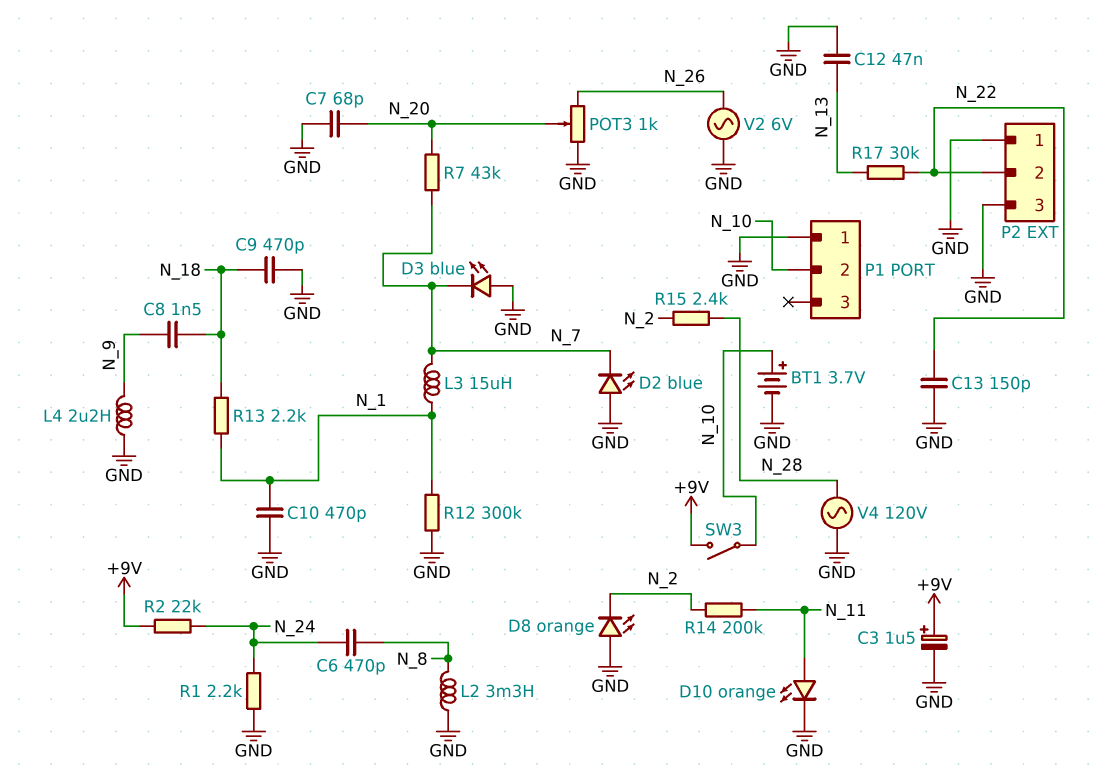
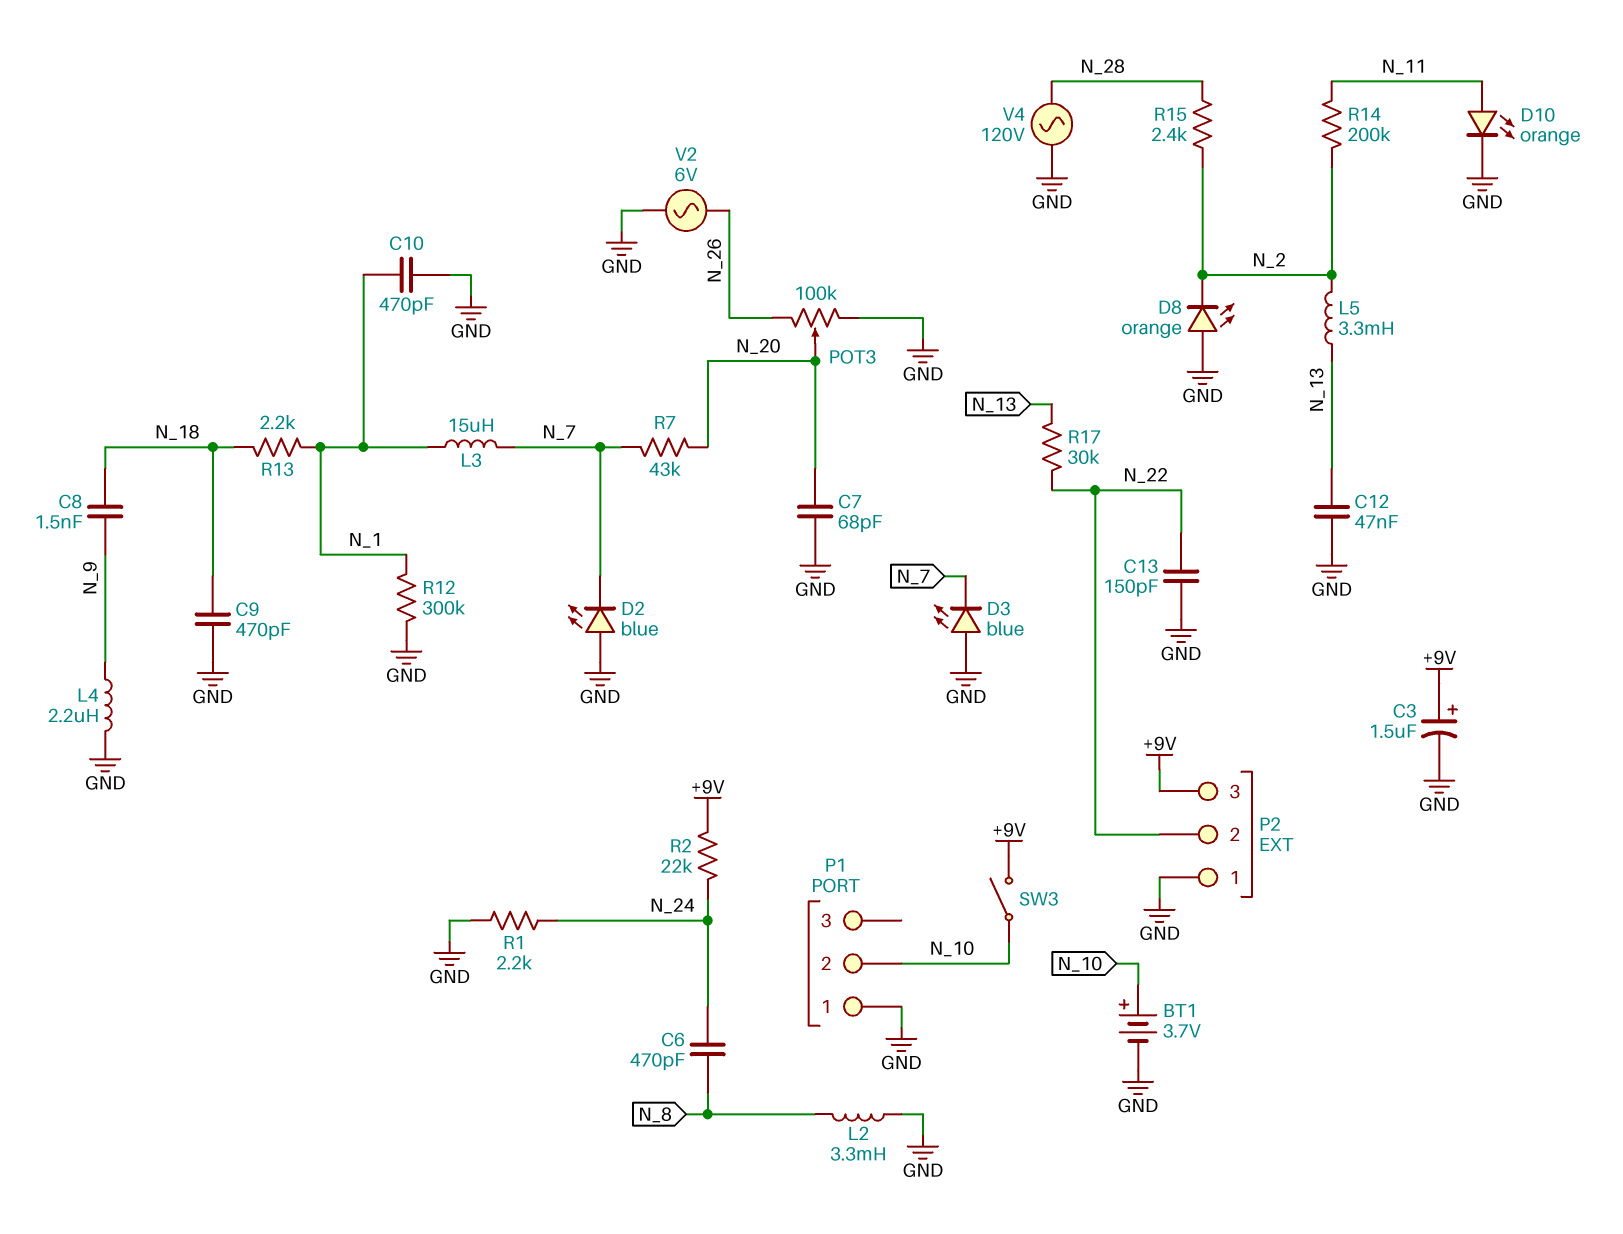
L5: none -> 3.3mH (N_2, N_13)
P2 pin 3: GND -> +9V
POT3: 1k (GND, N_26, wiper N_20) -> 100k (GND, N_26, wiper N_20)

